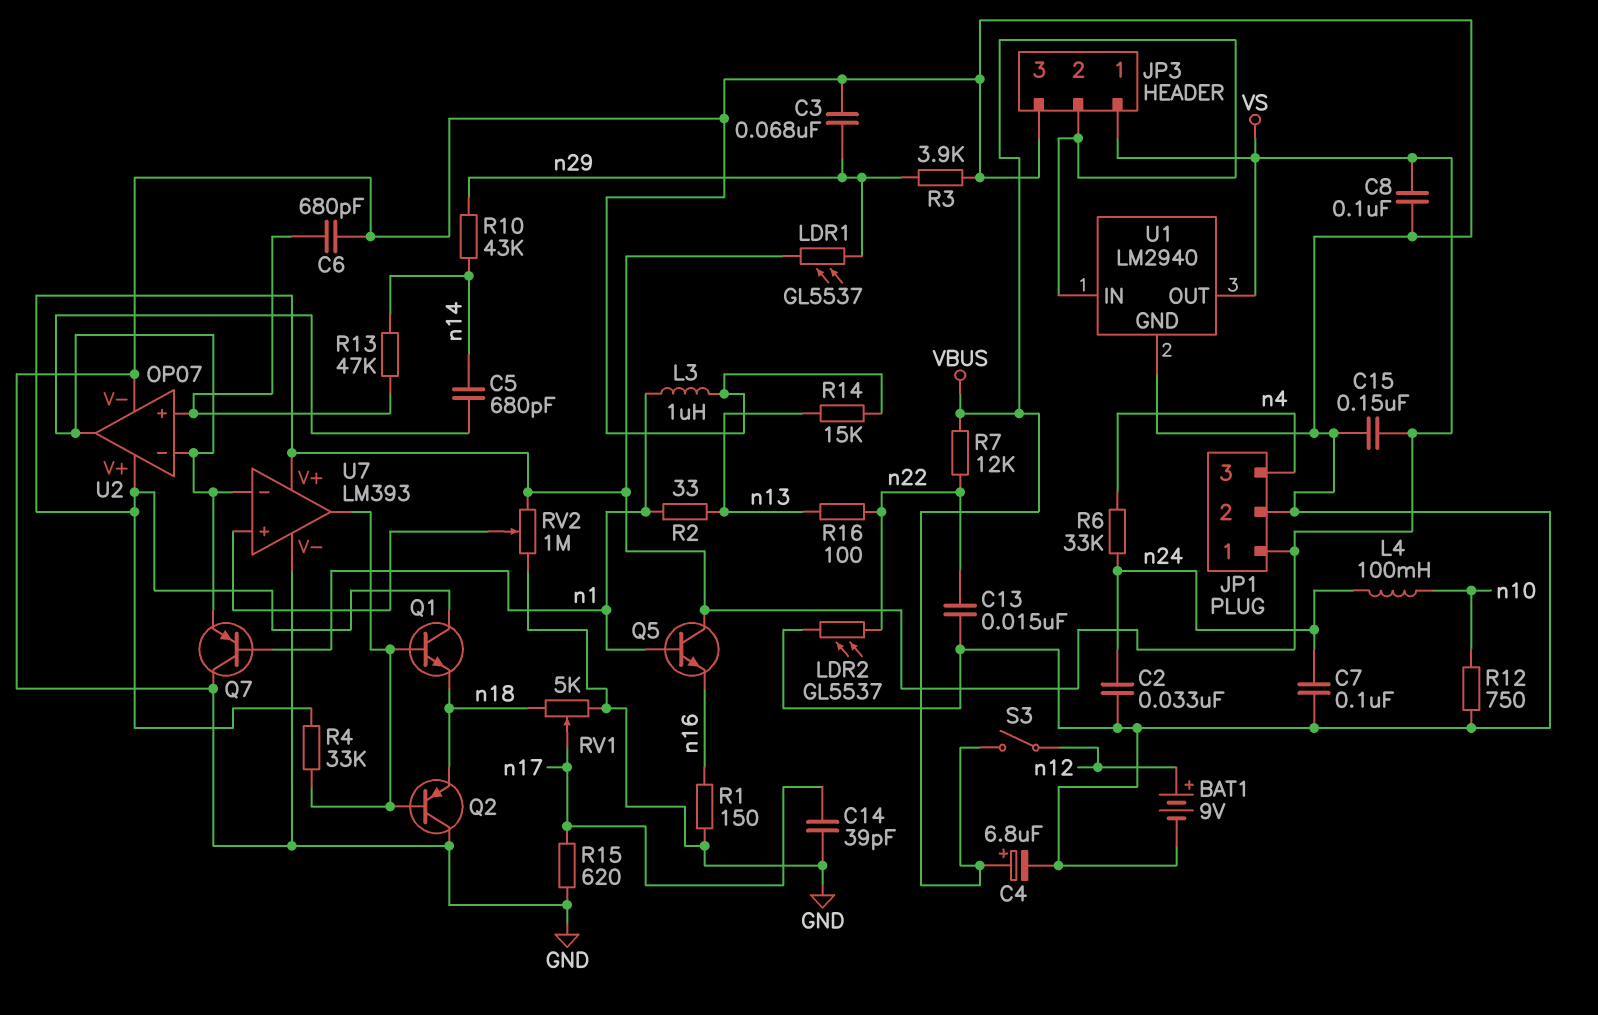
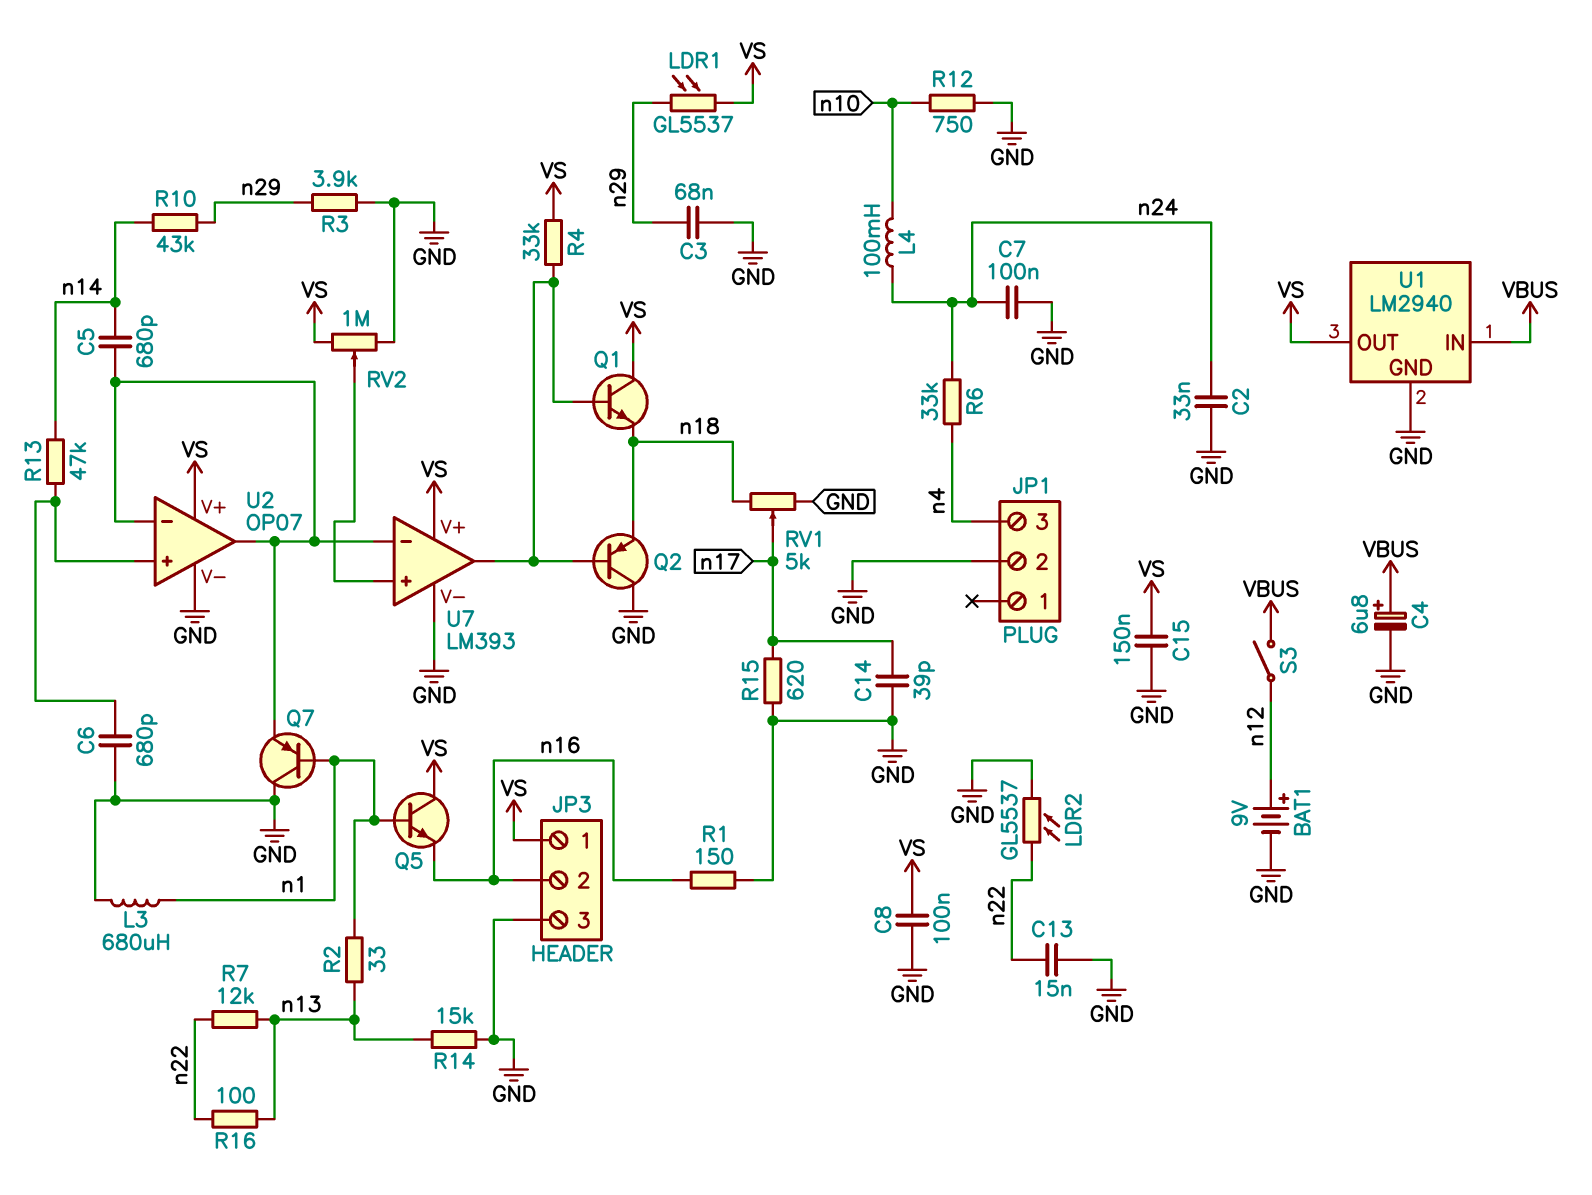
JP1 pin 1: VS -> none
JP3 pin 2: VBUS -> n16
L3: 1uH (GND, n1) -> 680uH (GND, n1)
R7: 12k (VBUS, n22) -> 12k (n13, n22)

